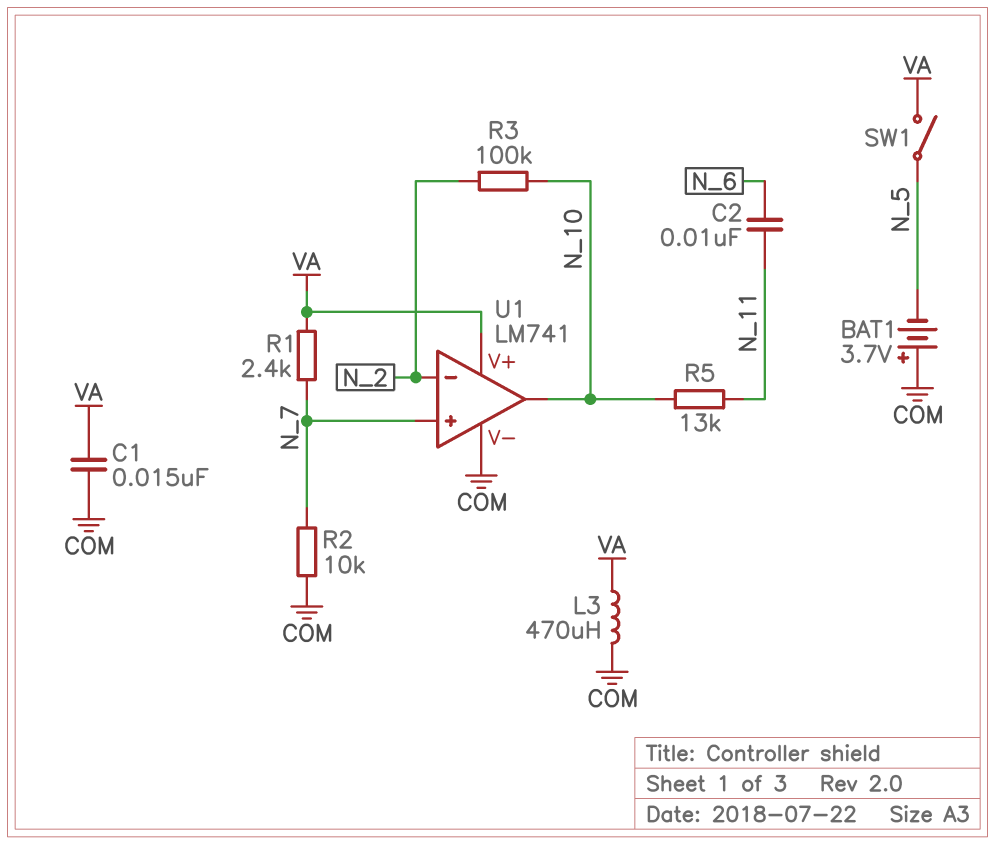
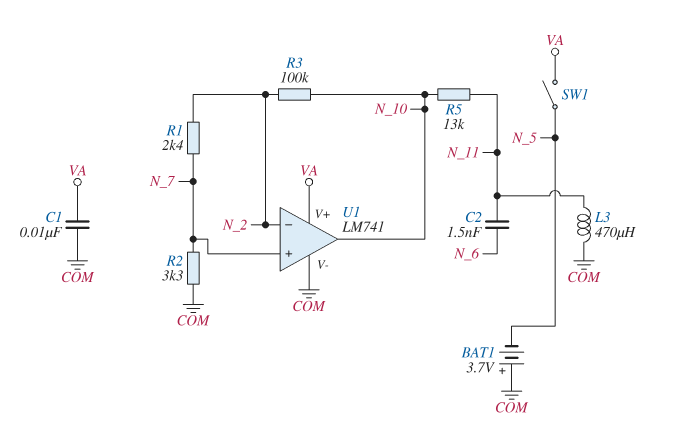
C1: 15nF (COM, VA) -> 10nF (COM, VA)
C2: 10nF (N_6, N_11) -> 1.5nF (N_6, N_11)
L3: 470uH (COM, VA) -> 470uH (COM, N_11)
R1: 2.4k (N_7, VA) -> 2.4k (N_2, N_7)
R2: 10k (COM, N_7) -> 3.3k (COM, N_7)

